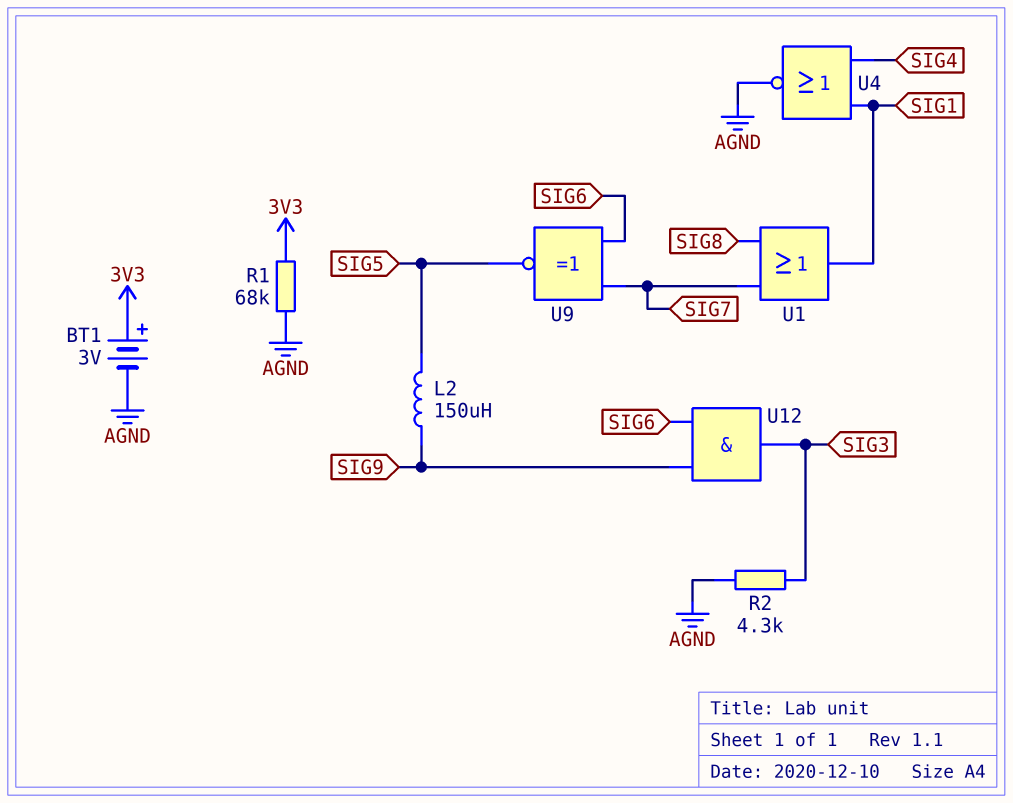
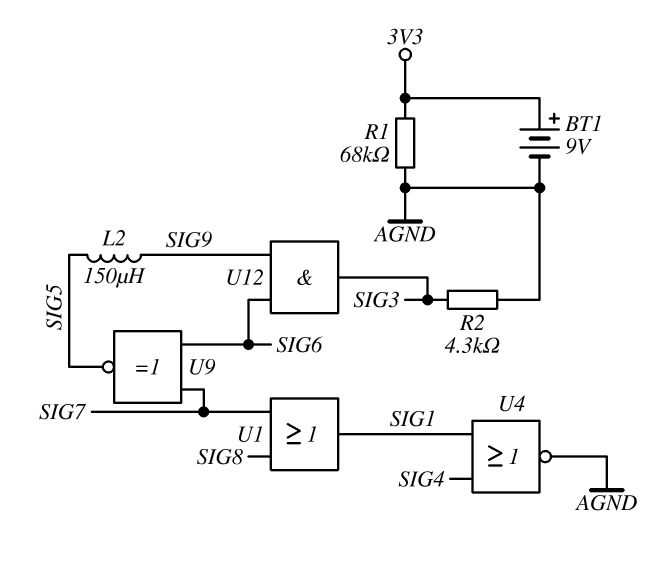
BT1: 3V (plus 3V3, minus AGND) -> 9V (plus 3V3, minus AGND)

